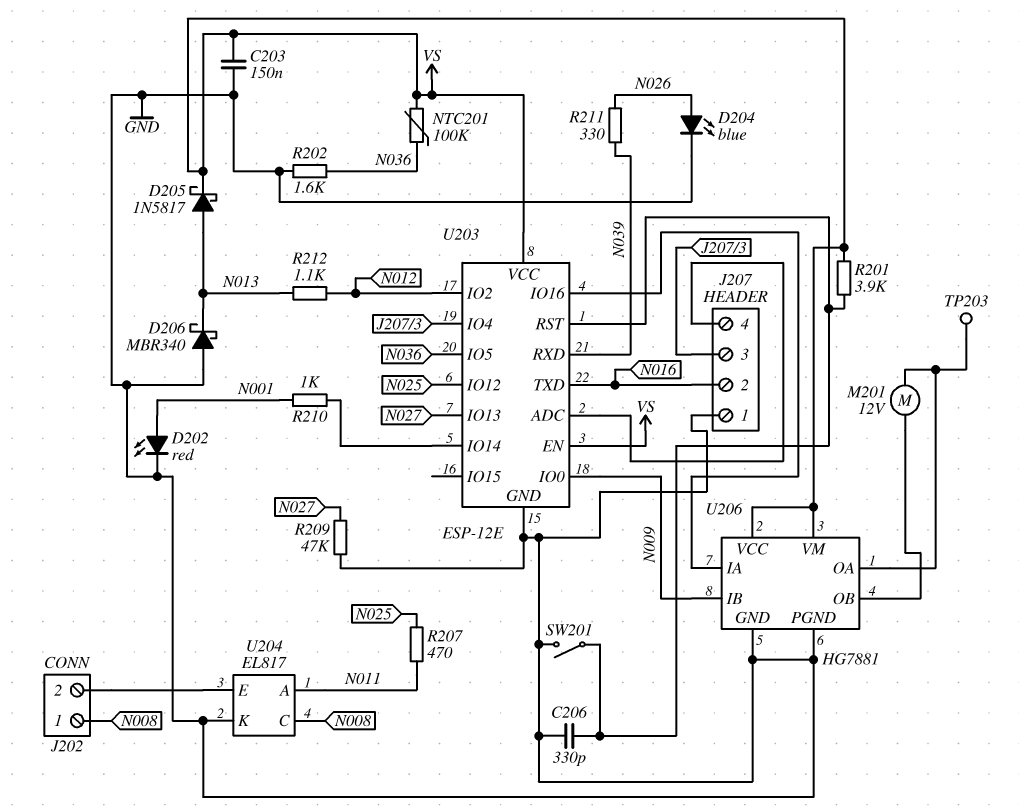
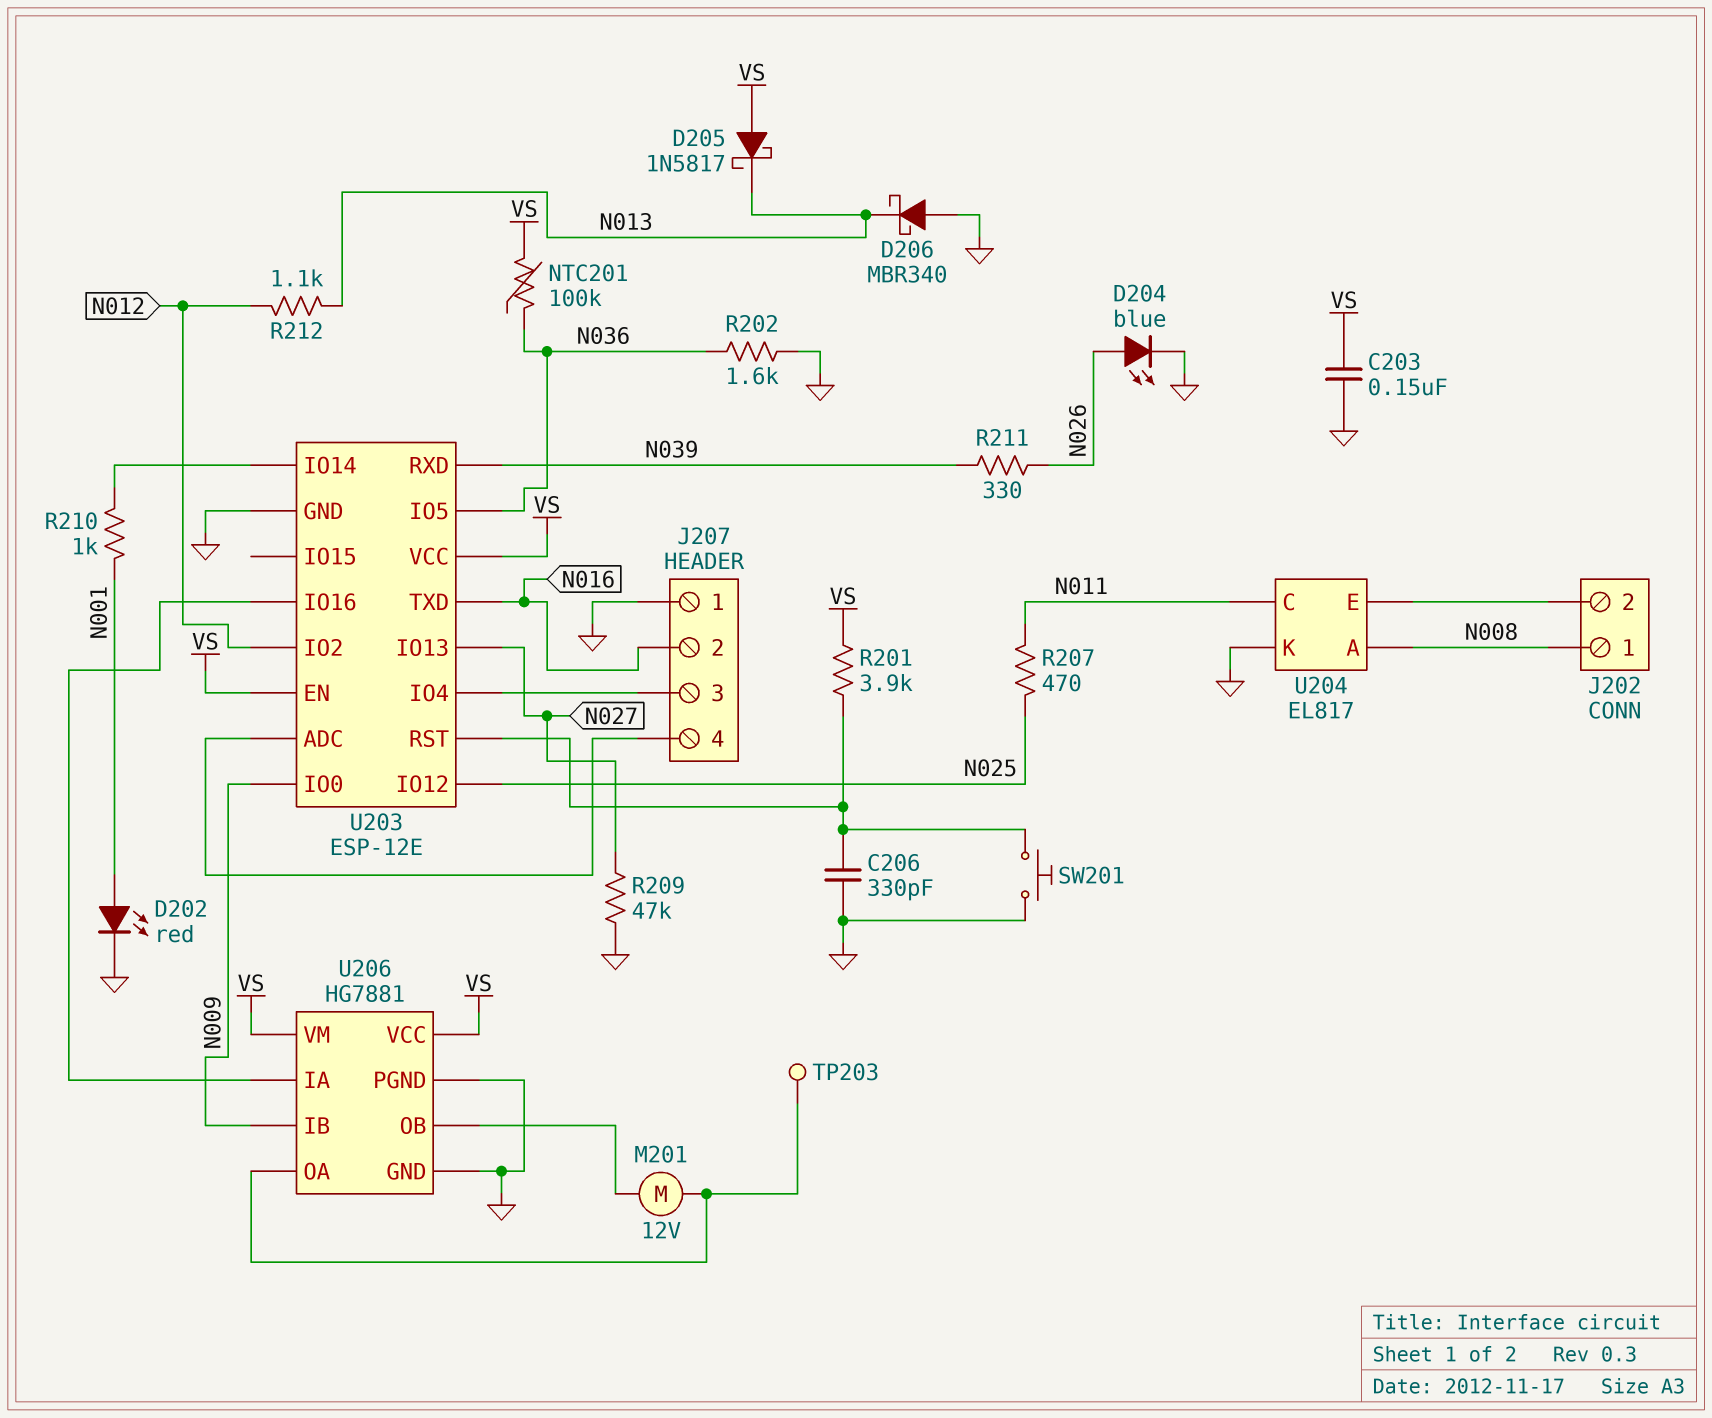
D205: schottky 1N5817 (A N013, K VS) -> schottky 1N5817 (A VS, K N013)
SW201: switch (GND, U203/RST) -> button (GND, U203/RST)
U204 pin A: N011 -> N008
U204 pin C: N008 -> N011

